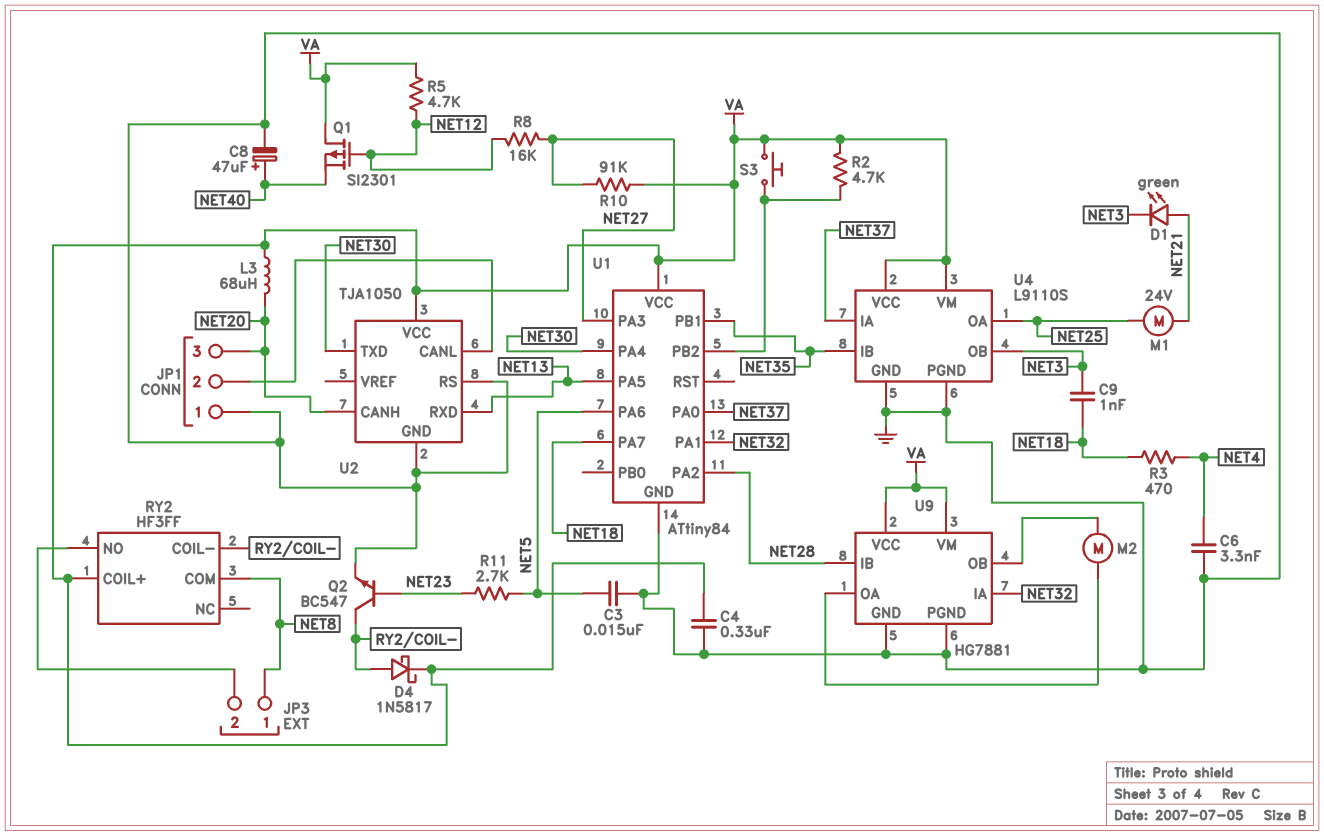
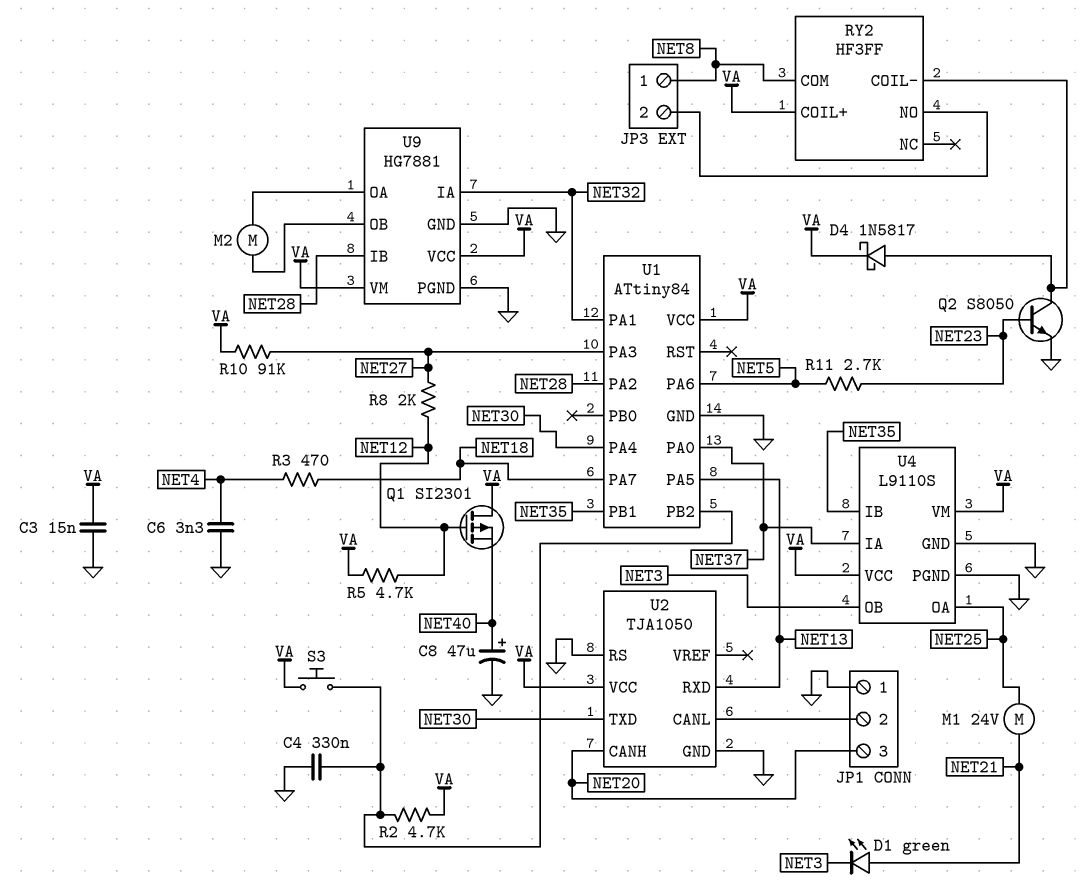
C3: 15nF (GND, NET5) -> 15nF (GND, VA)
C4: 330nF (GND, VA) -> 330nF (GND, U1/PB2)
C9: 1nF (NET3, NET18) -> none
L3: 68uH (NET20, VA) -> none
Q2: NPN BC547 (B NET23, C RY2/COIL-, E GND) -> NPN S8050 (B NET23, C RY2/COIL-, E GND)
R8: 16k (NET12, NET27) -> 2k (NET12, NET27)

